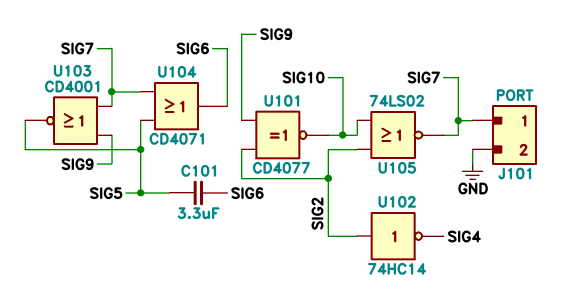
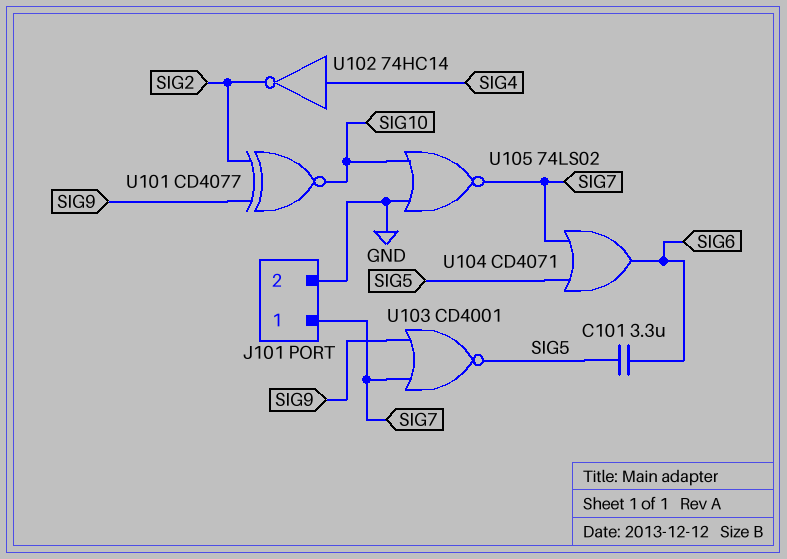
U102: NOT 74HC14 (in SIG2, out SIG4) -> NOT 74HC14 (in SIG4, out SIG2)
U105: NOR 74LS02 (in SIG2, in SIG10, out SIG7) -> NOR 74LS02 (in GND, in SIG10, out SIG7)

